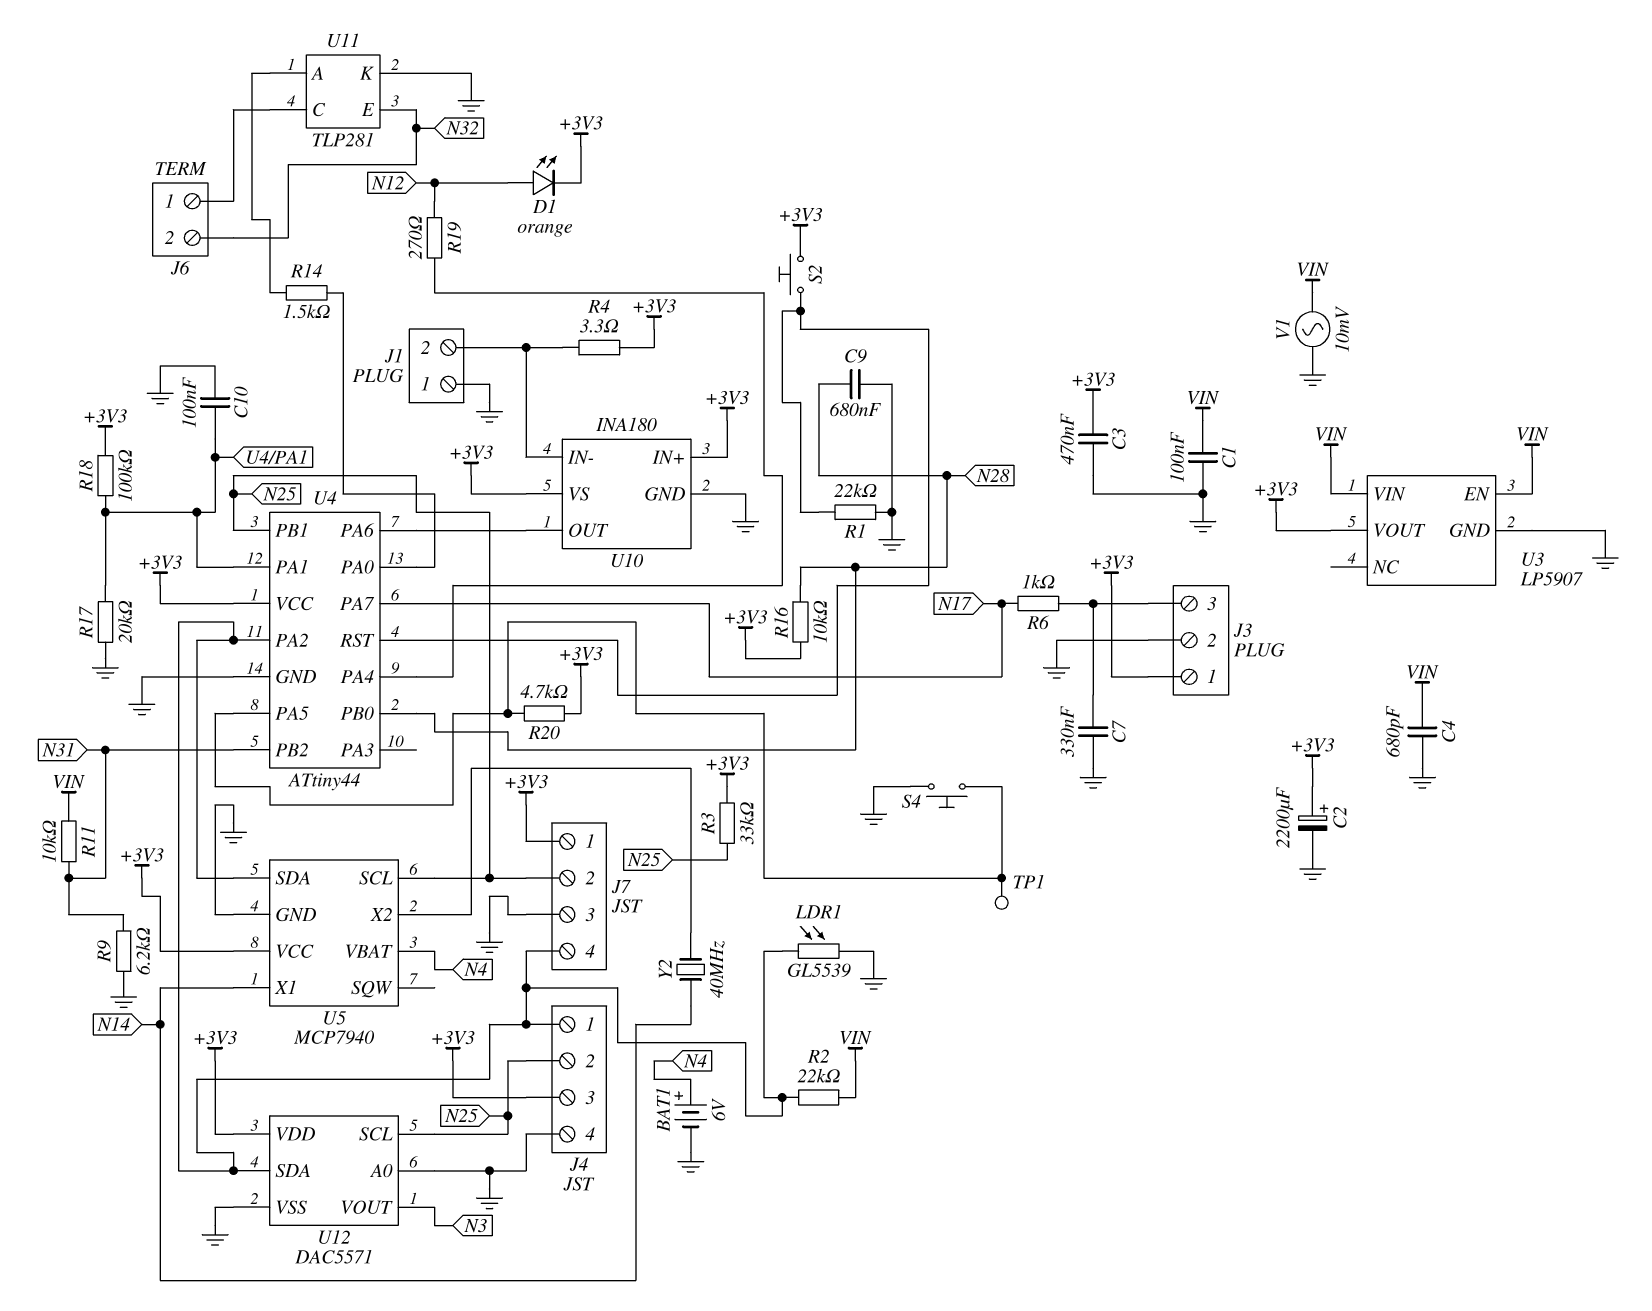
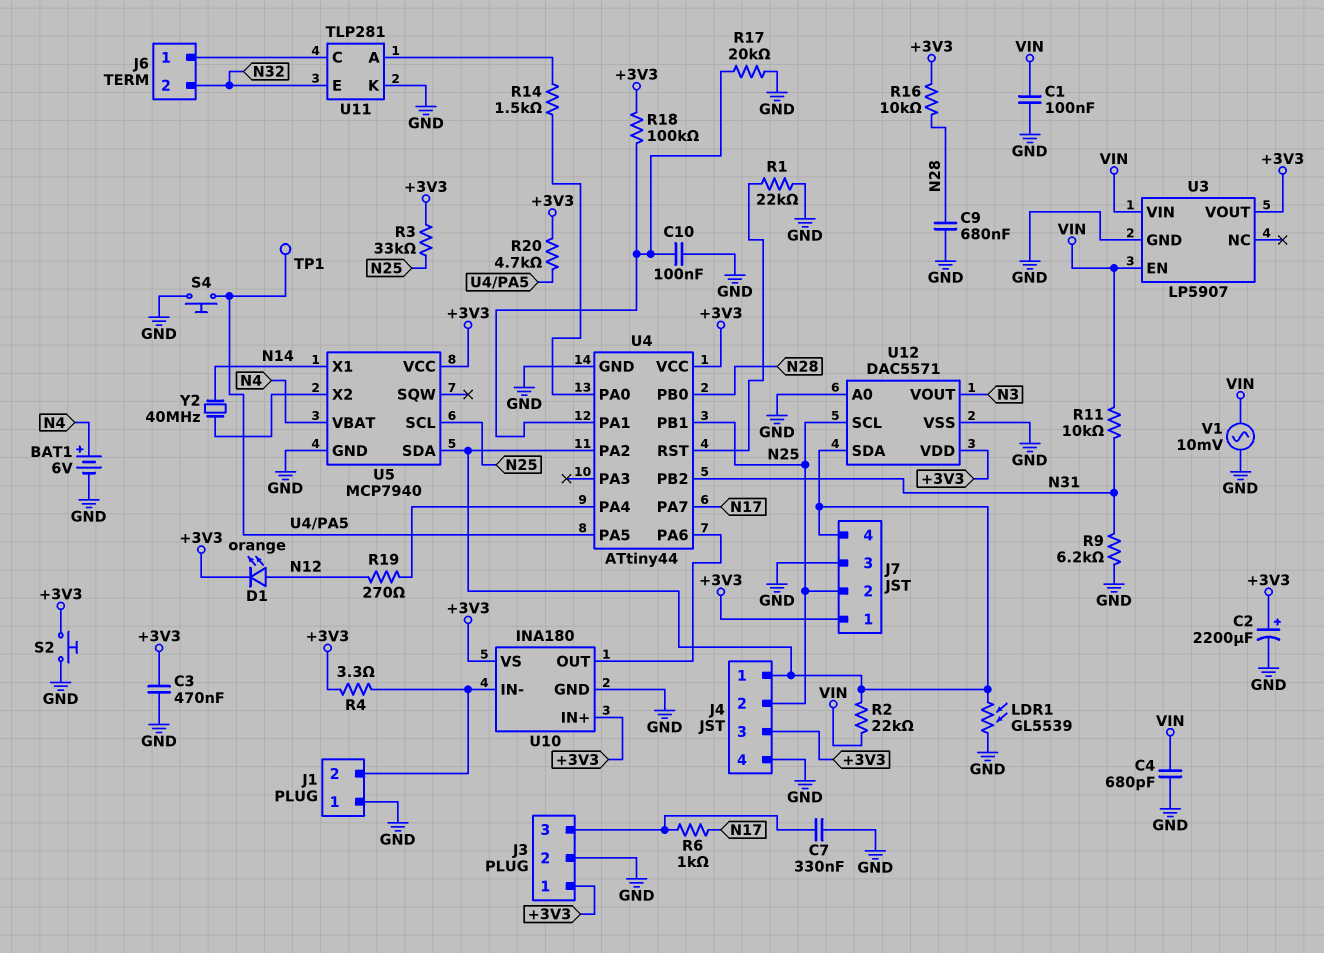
S2: button (+3V3, U4/RST) -> button (+3V3, GND)

